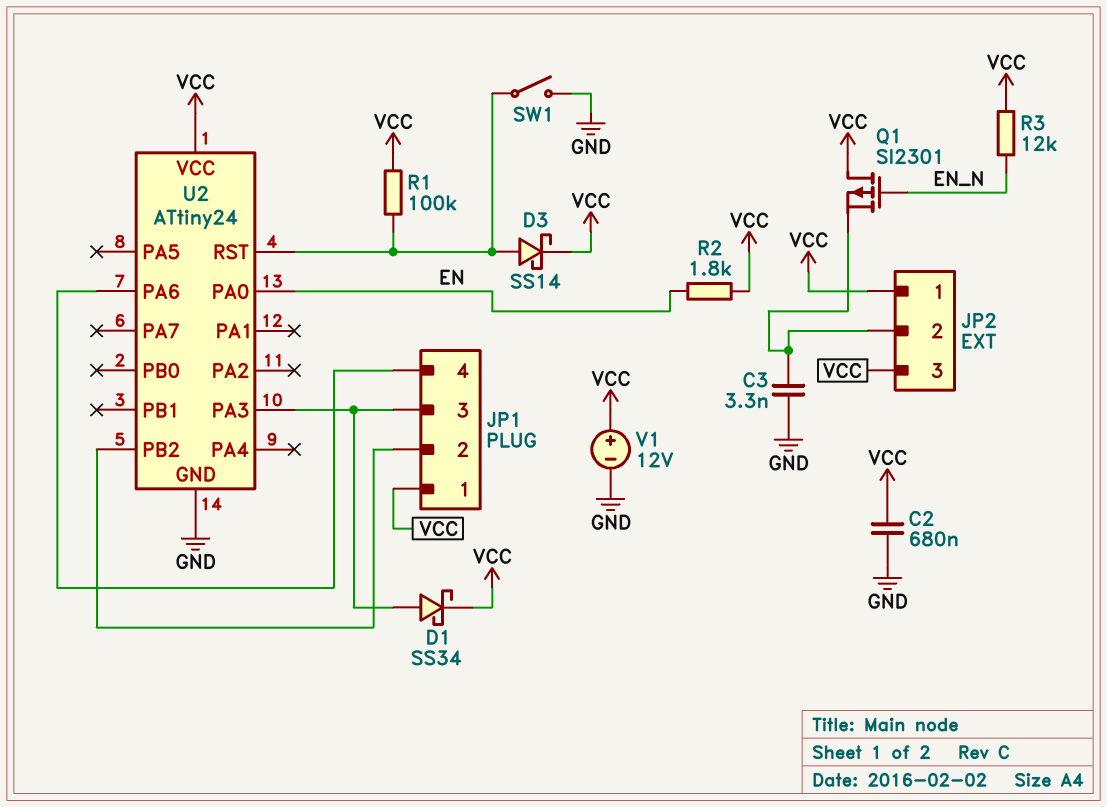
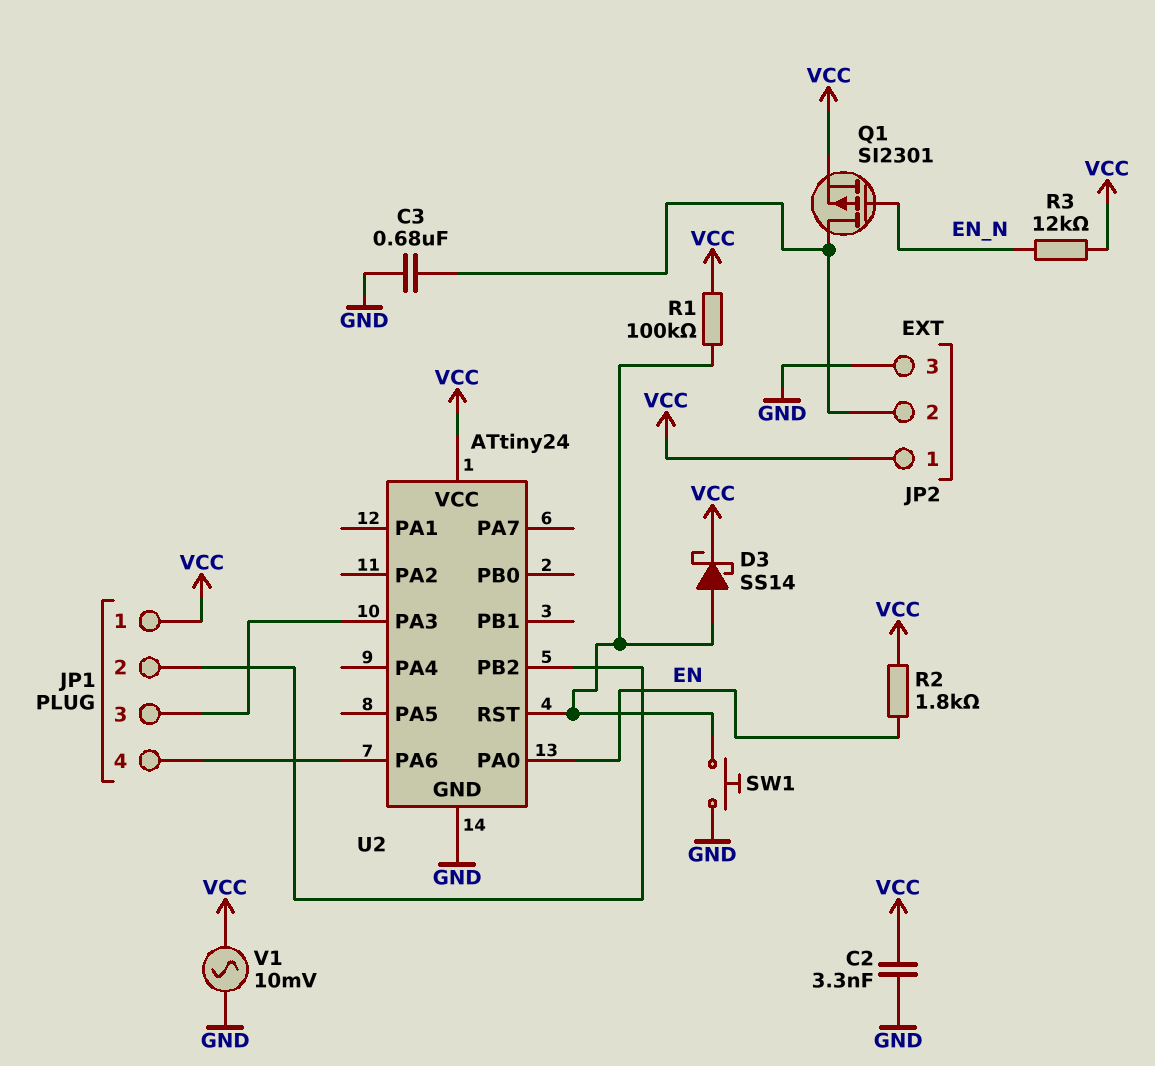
C2: 680nF (GND, VCC) -> 3.3nF (GND, VCC)
C3: 3.3nF (GND, JP2/2) -> 680nF (GND, JP2/2)
D1: schottky SS34 (A JP1/3, K VCC) -> none
JP2 pin 3: VCC -> GND
Q1: PMOS SI2301 (G EN_N, D VCC, S JP2/2) -> PMOS SI2301 (G EN_N, D JP2/2, S VCC)
SW1: switch (GND, U2/RST) -> button (GND, U2/RST)
V1: 12V (plus VCC, minus GND) -> AC 10mV (GND, VCC)

